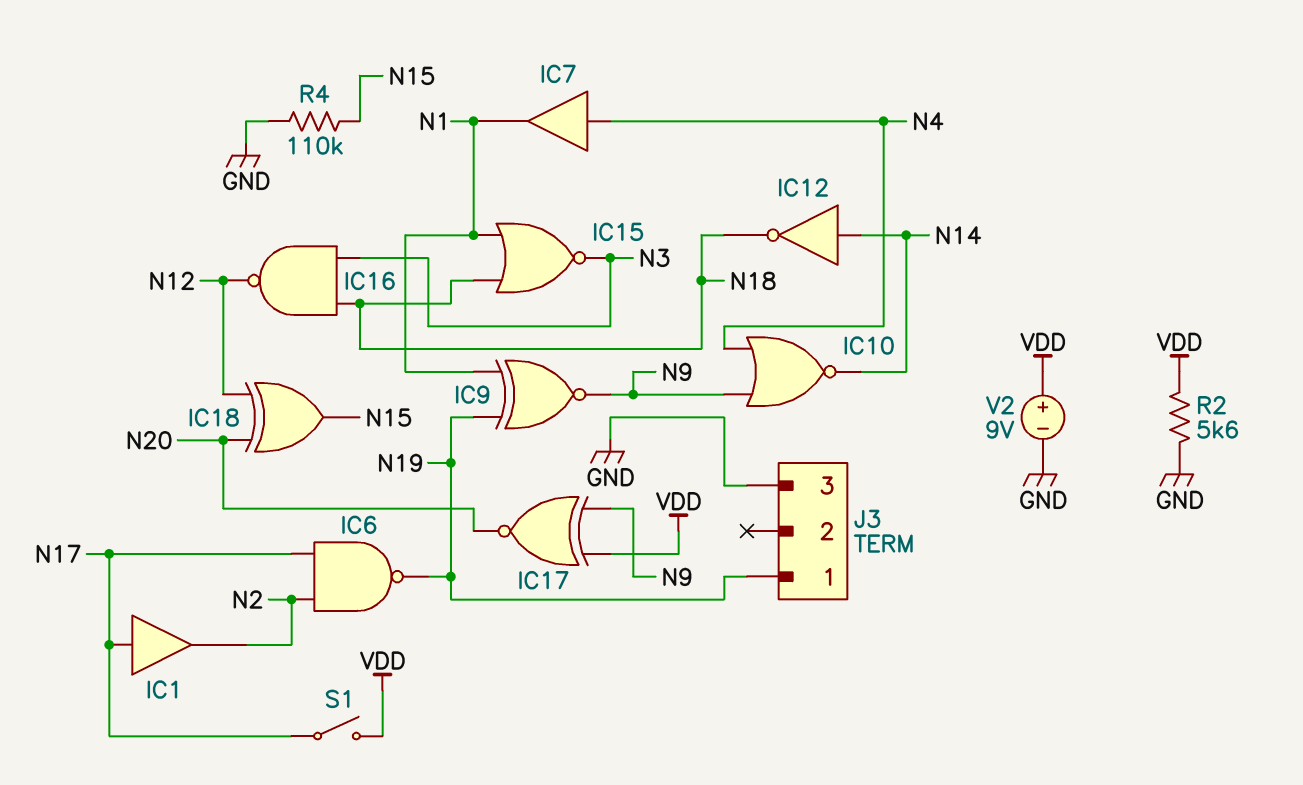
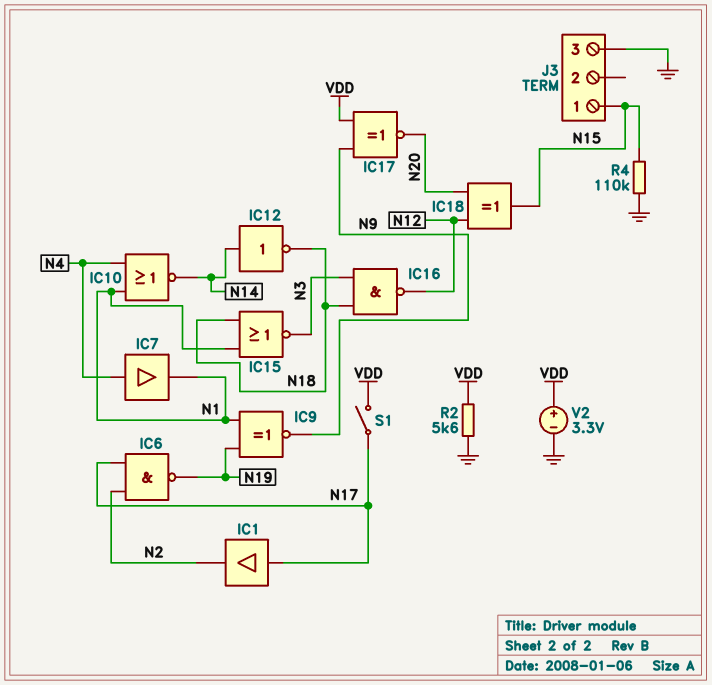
IC10: NOR (in N4, in N9, out N14) -> NOR (in N1, in N4, out N14)
J3 pin 1: N19 -> N15
V2: 9V (plus VDD, minus GND) -> 3.3V (plus VDD, minus GND)

